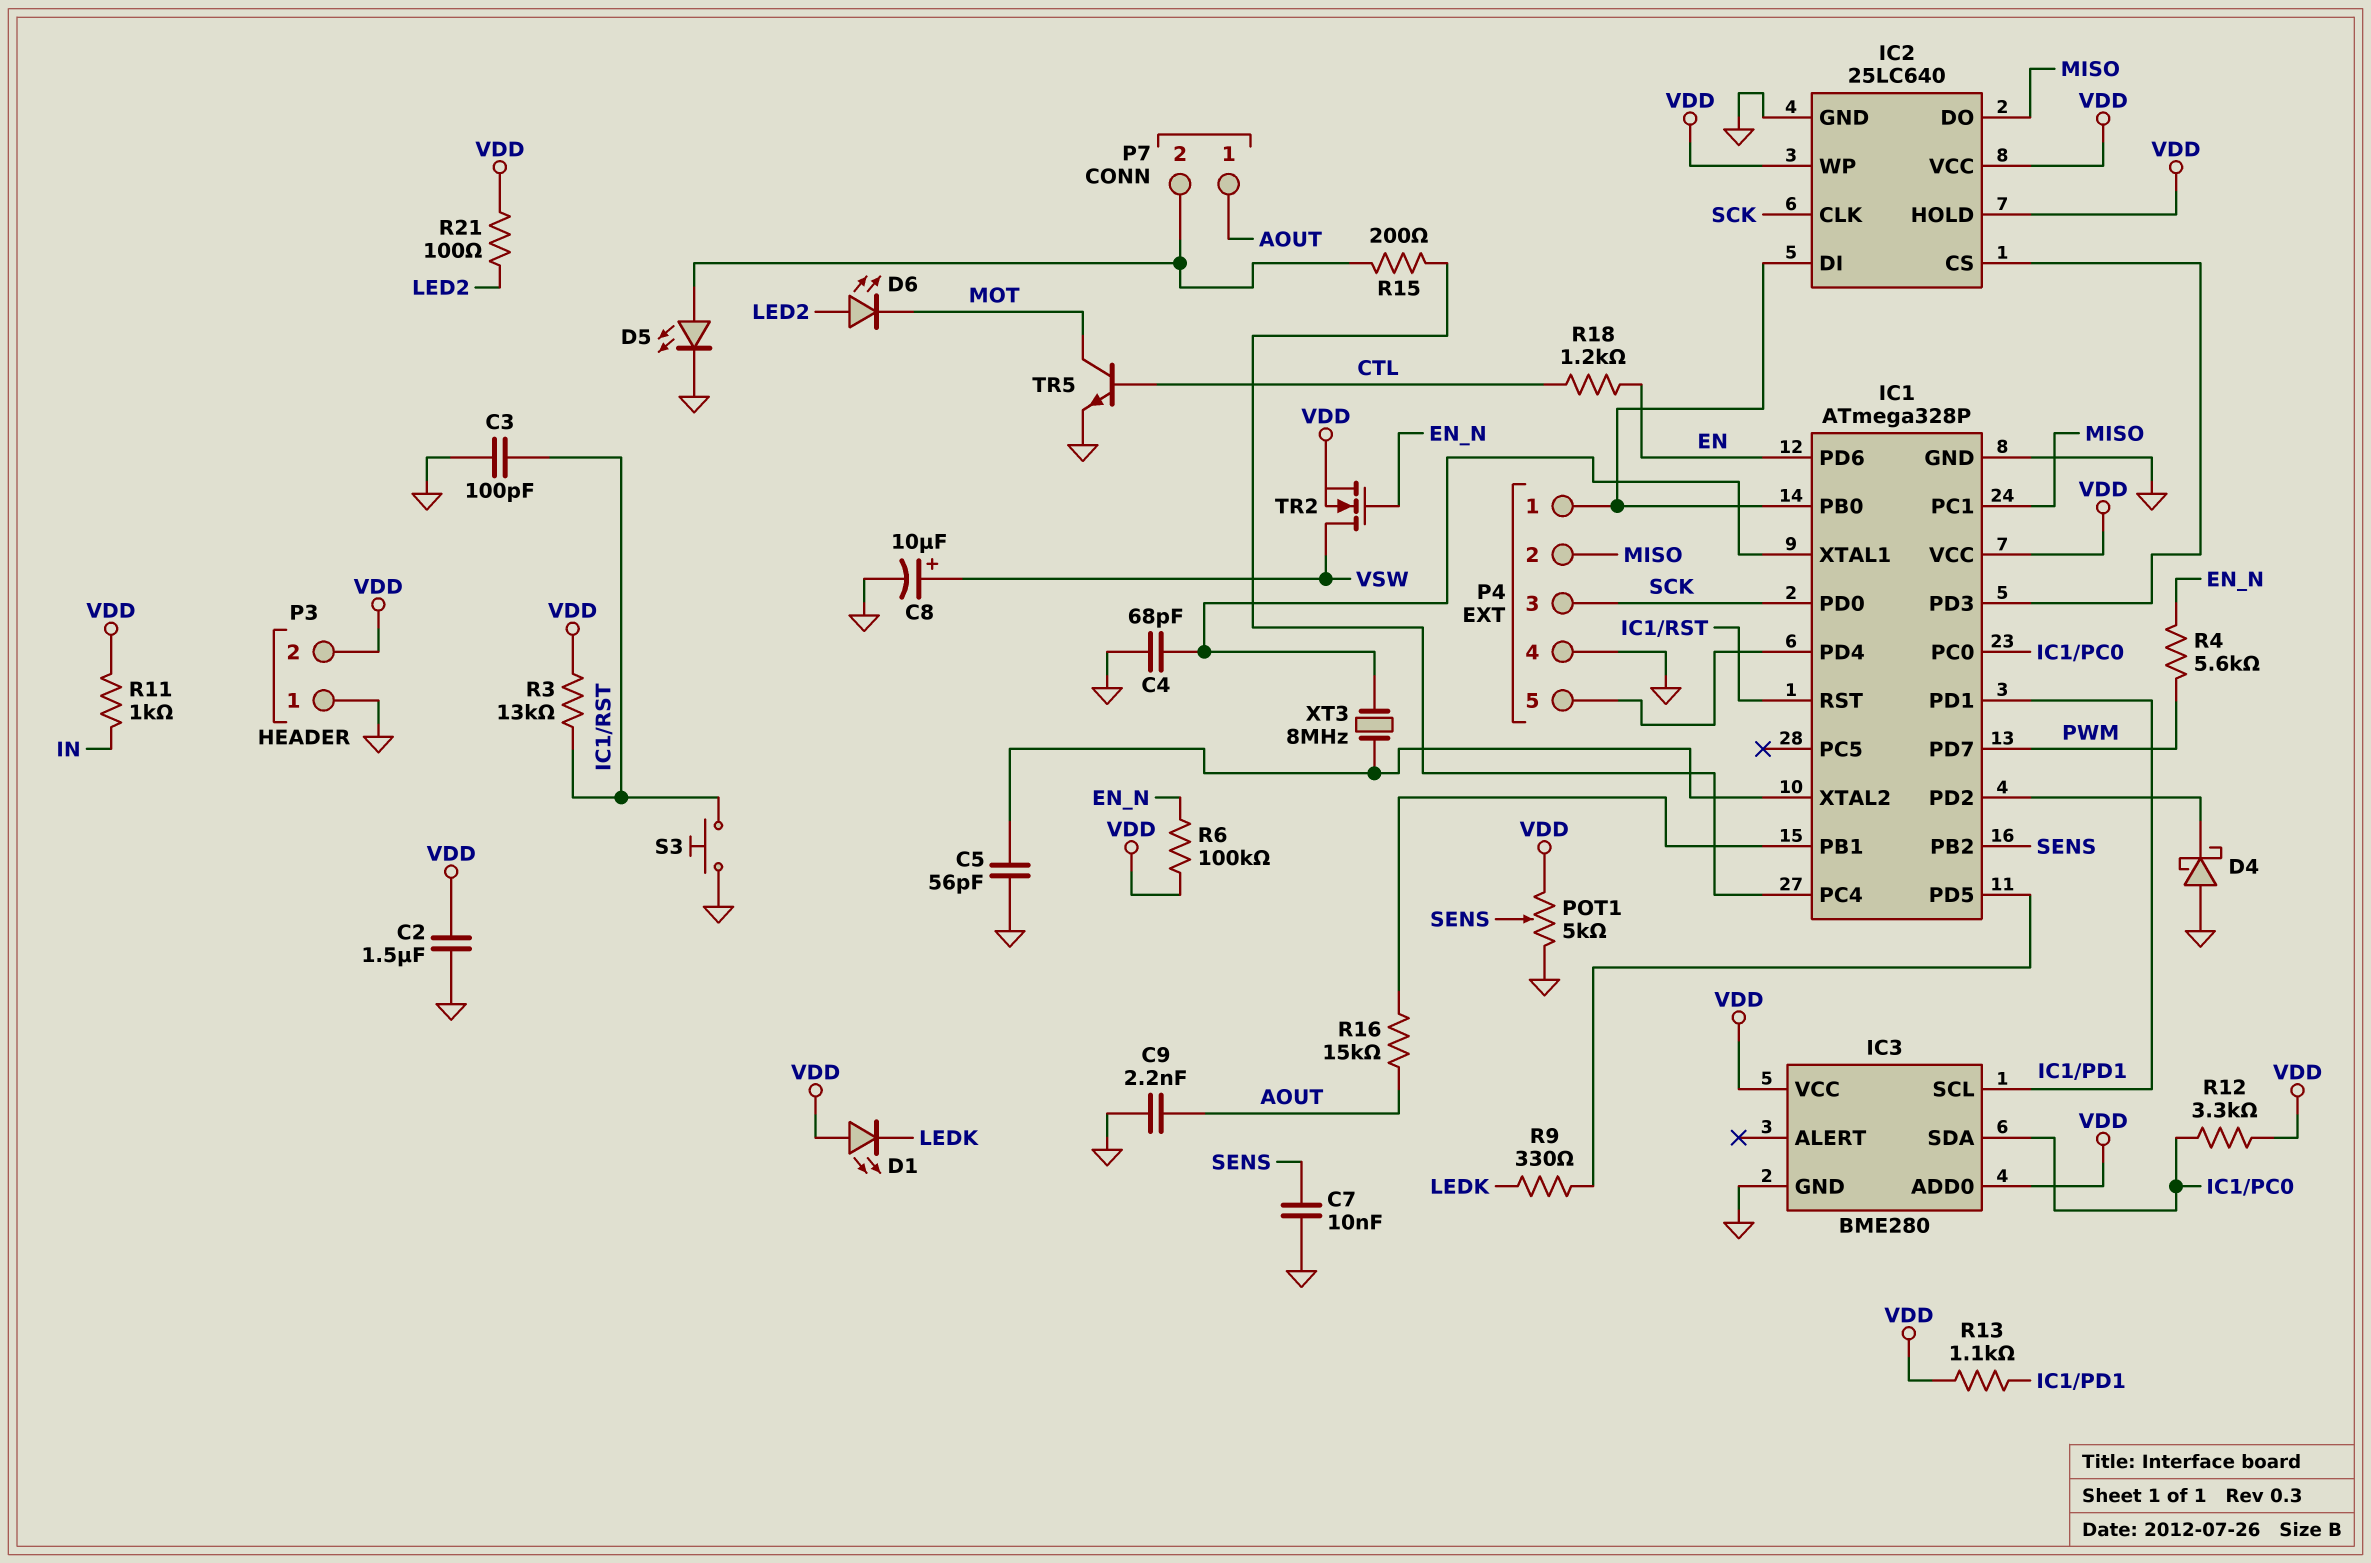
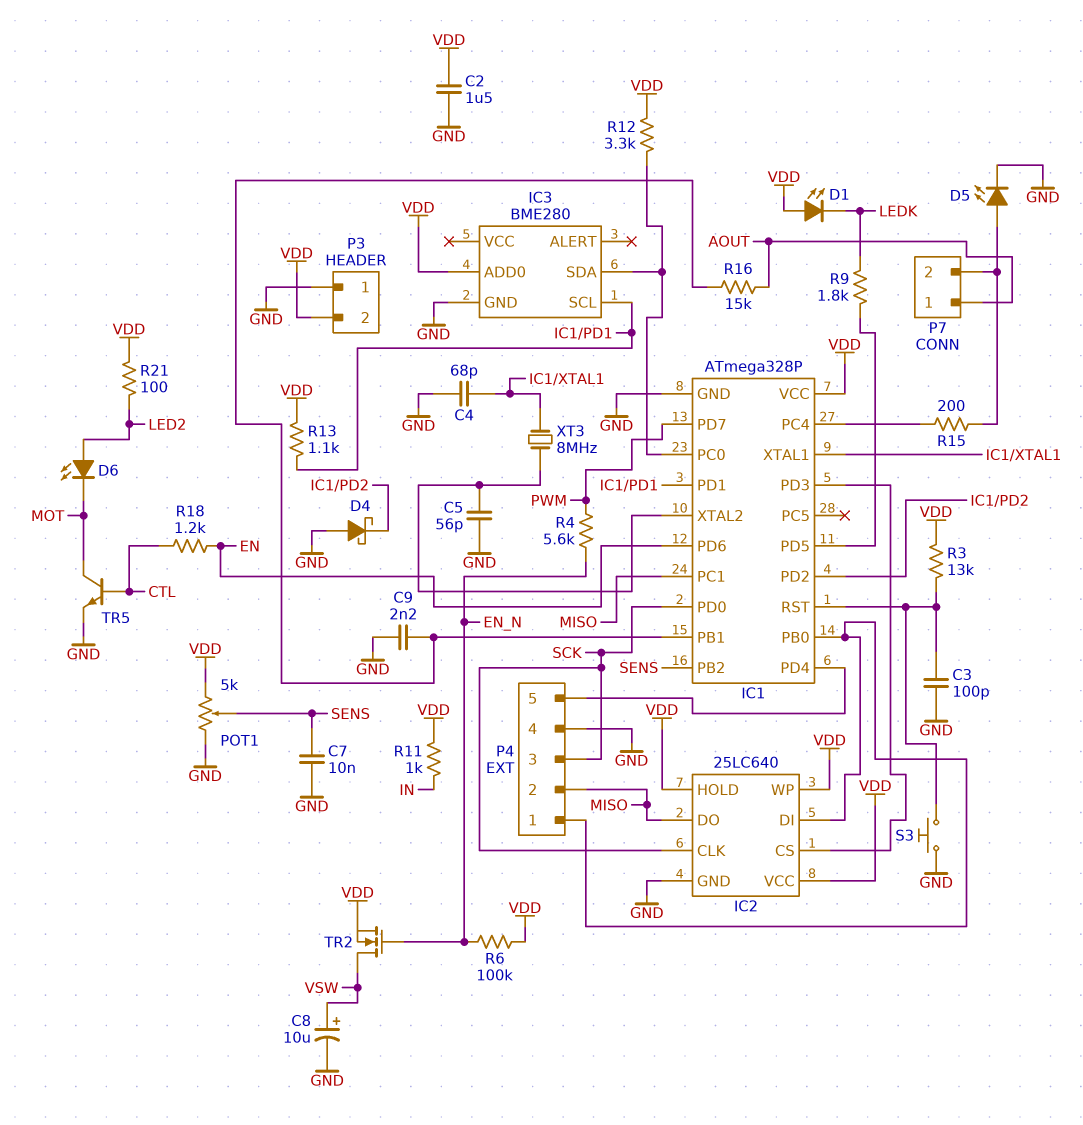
C9: 2.2nF (AOUT, GND) -> 2.2nF (GND, IC1/PB1)
IC3 pin VCC: VDD -> none
R9: 330 (IC1/PD5, LEDK) -> 1.8k (IC1/PD5, LEDK)

